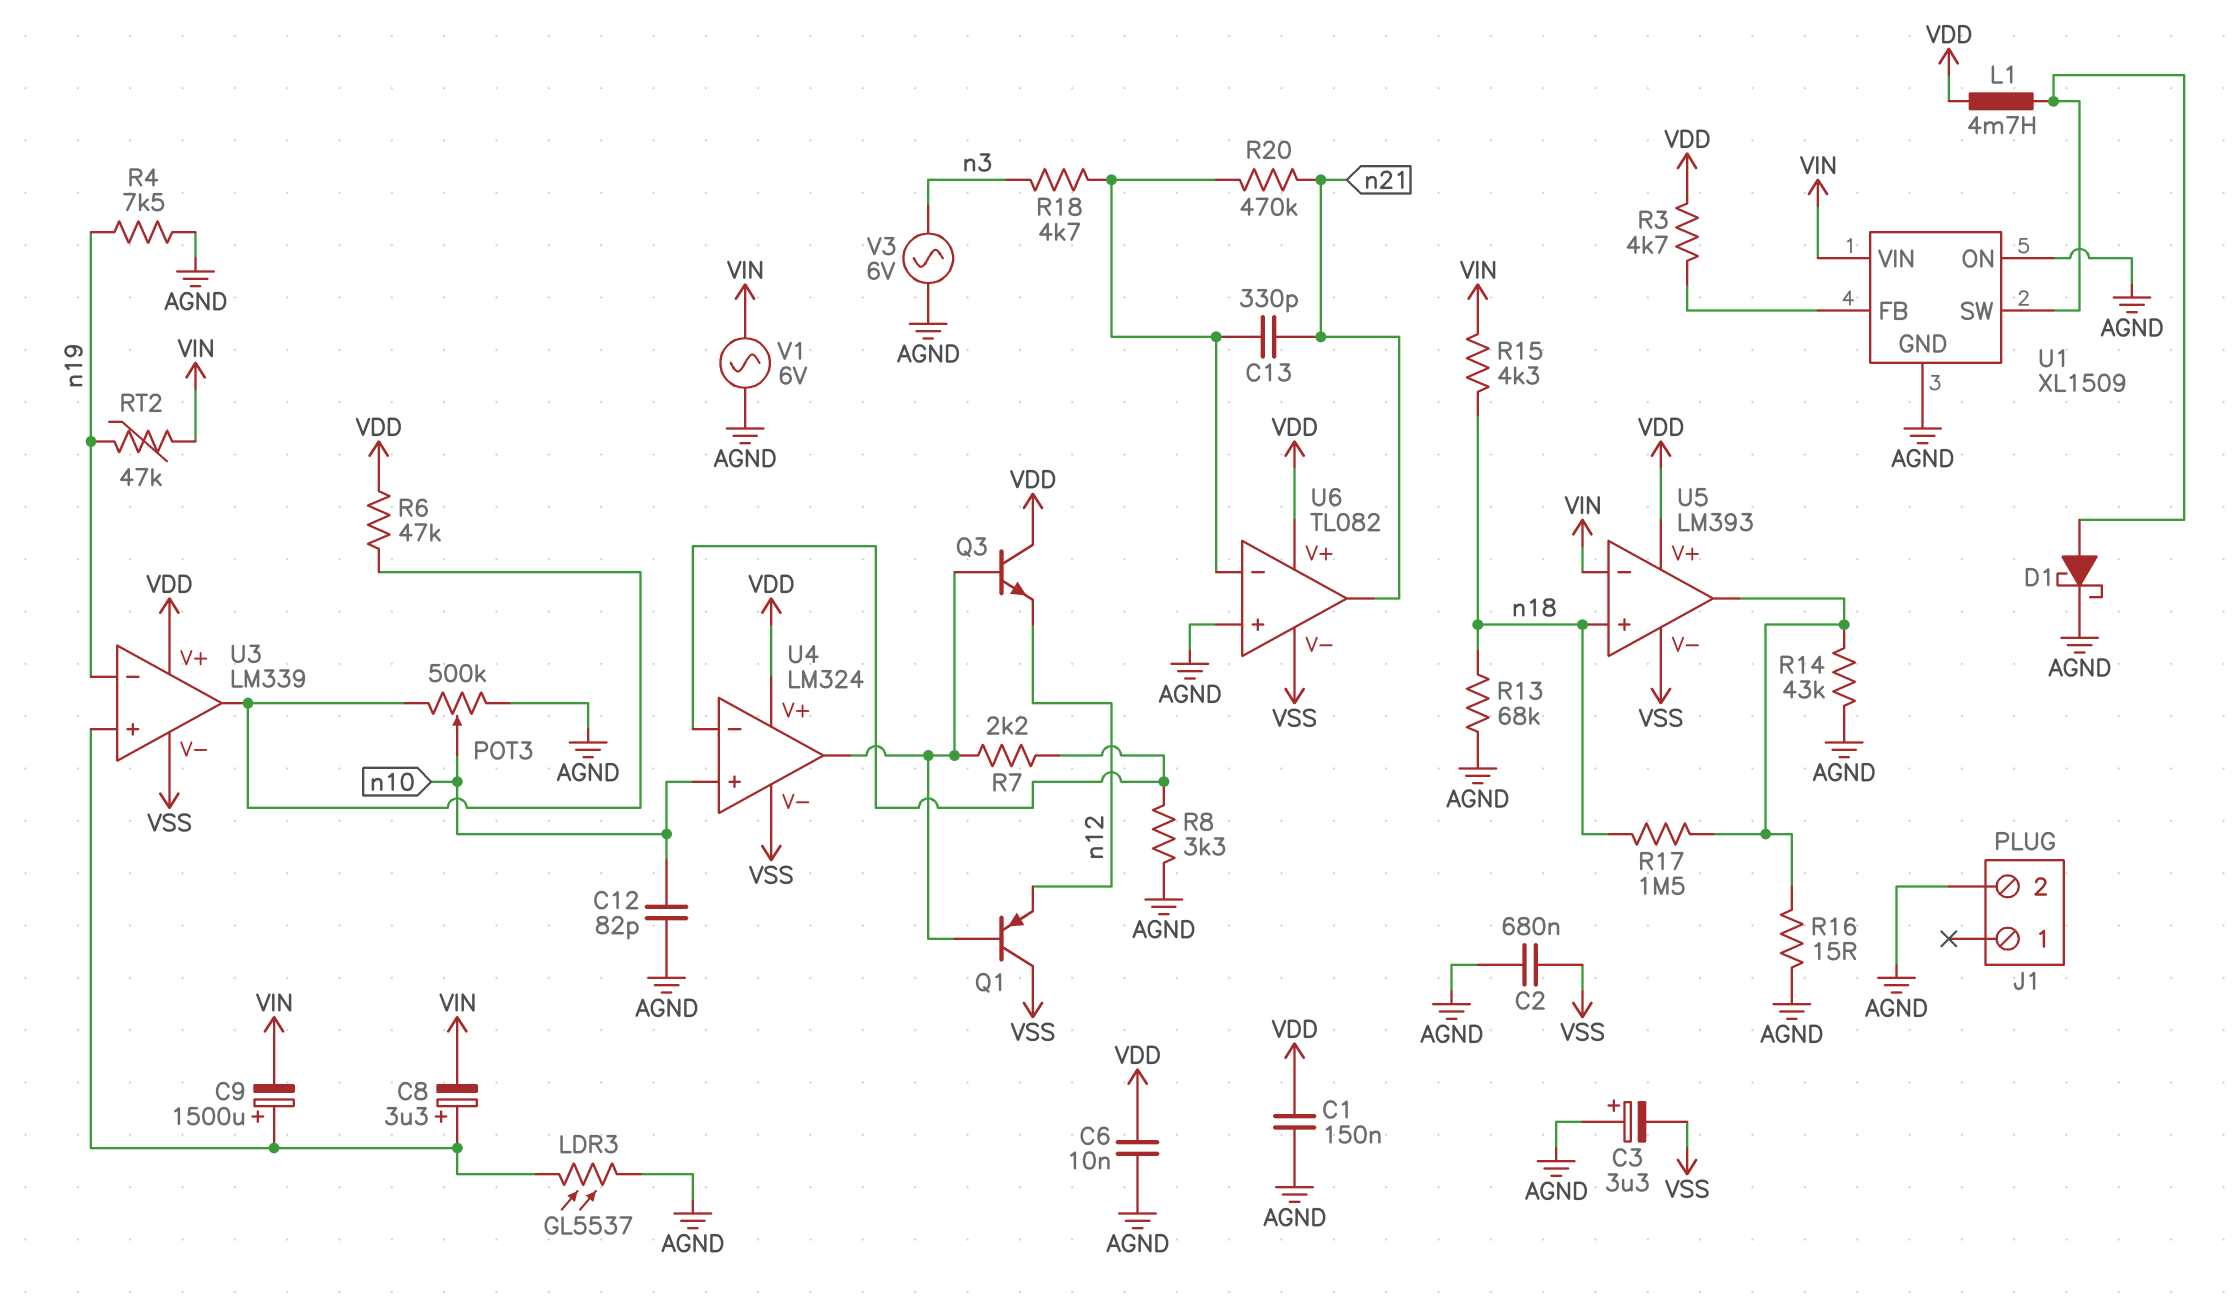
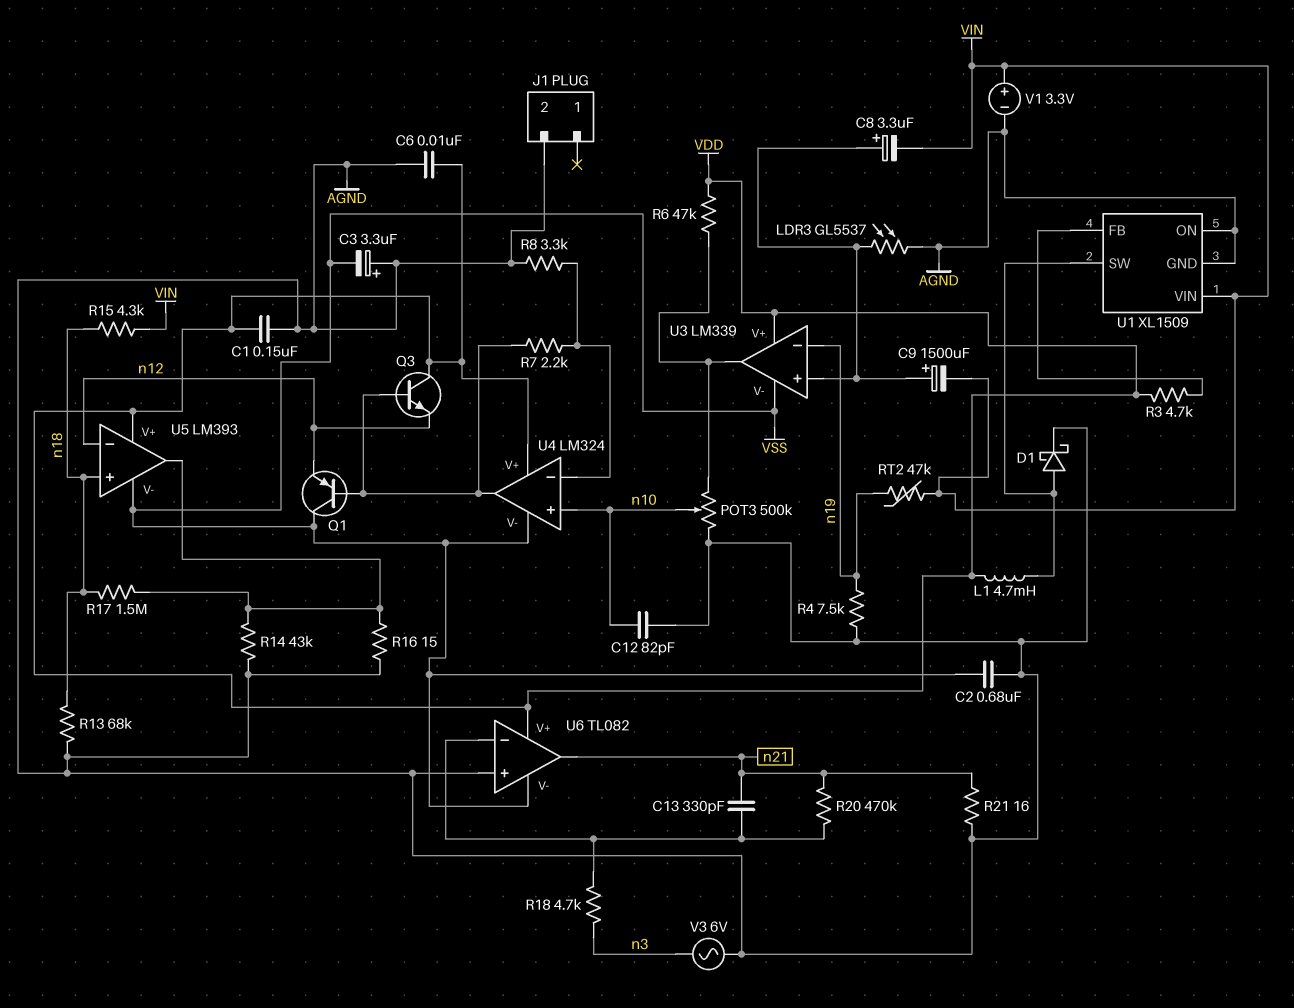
R21: none -> 16 (AGND, n21)
U5 pin in-: VIN -> n12
V1: AC 6V (AGND, VIN) -> 3.3V (plus VIN, minus AGND)

